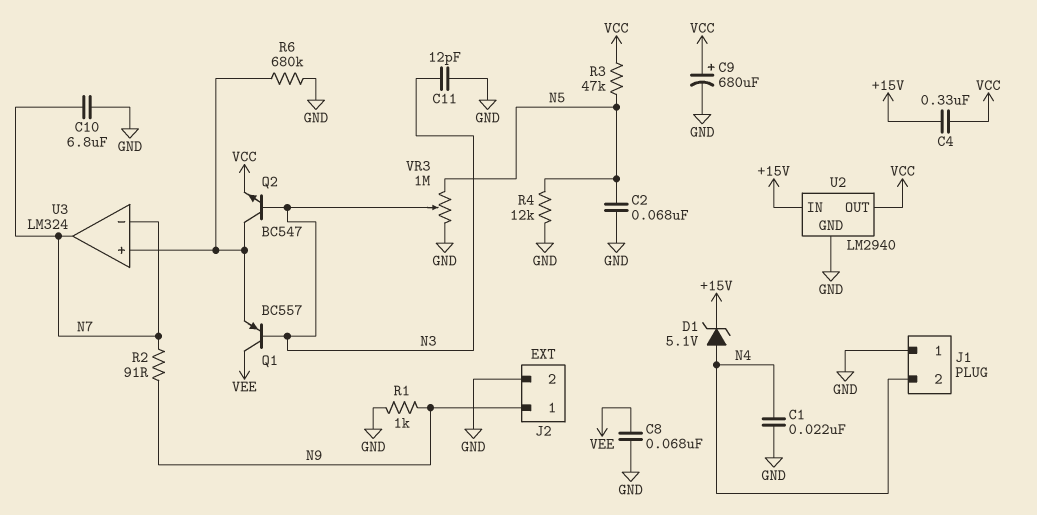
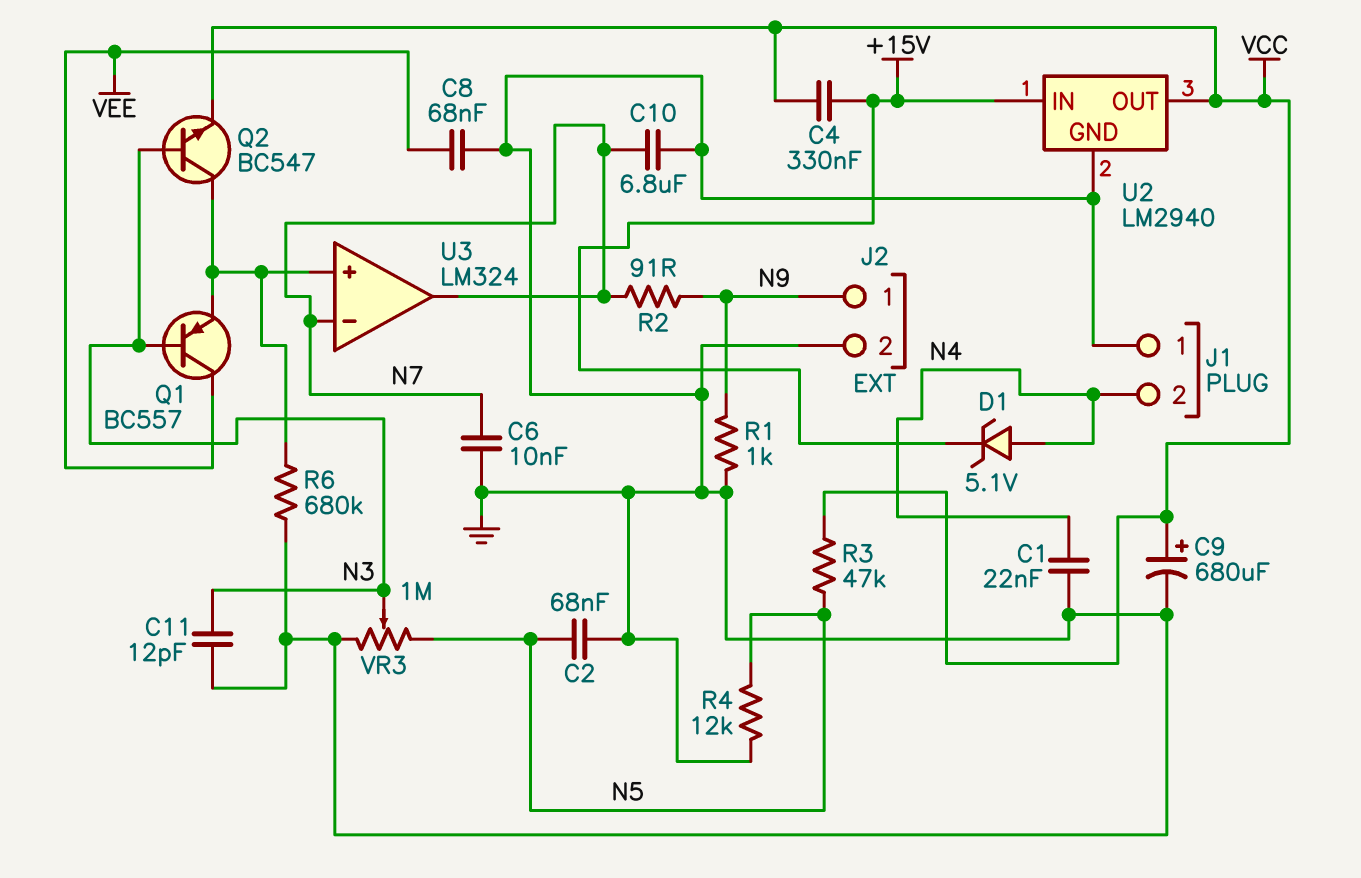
C6: none -> 10nF (GND, N7)

